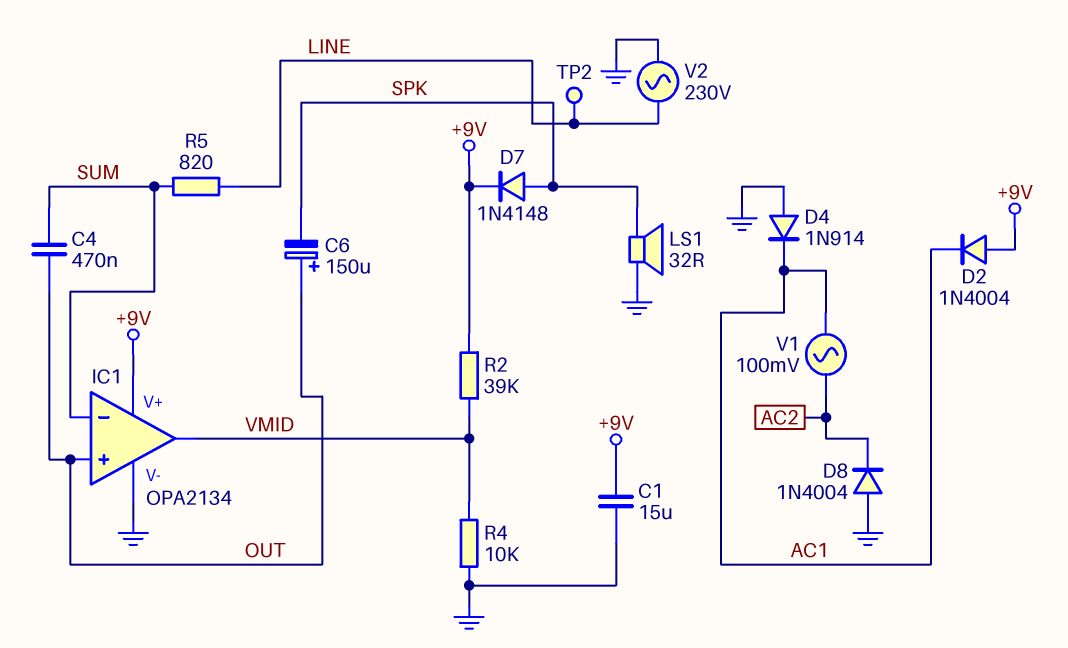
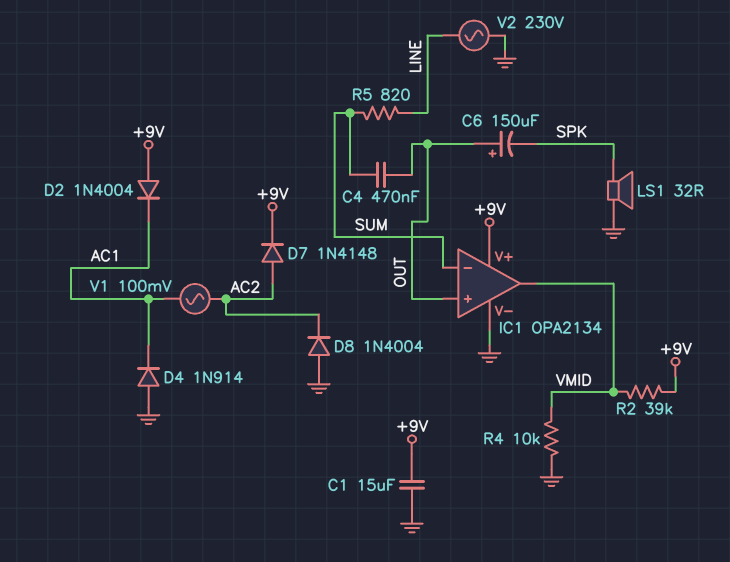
D7: diode 1N4148 (A SPK, K +9V) -> diode 1N4148 (A AC2, K +9V)
TP2: test point (LINE) -> none

